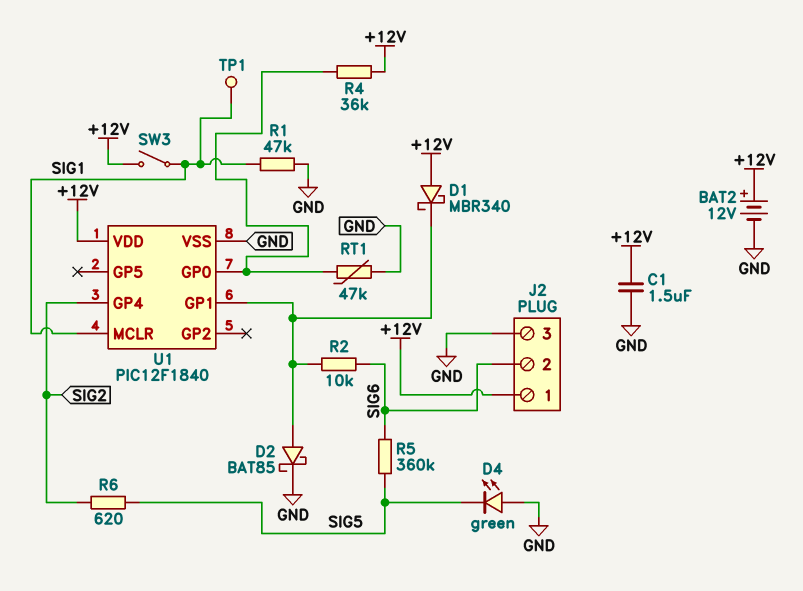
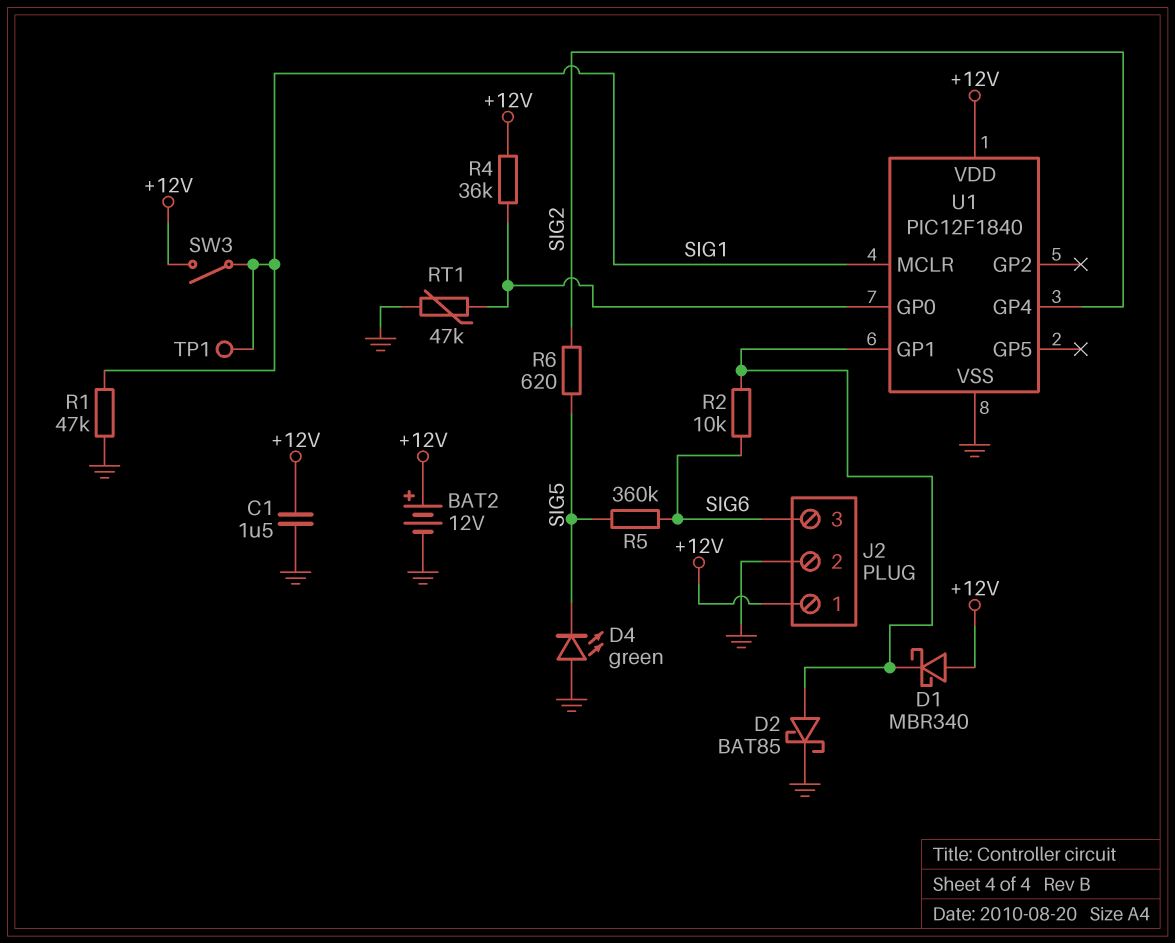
J2 pin 2: SIG6 -> GND
J2 pin 3: GND -> SIG6

